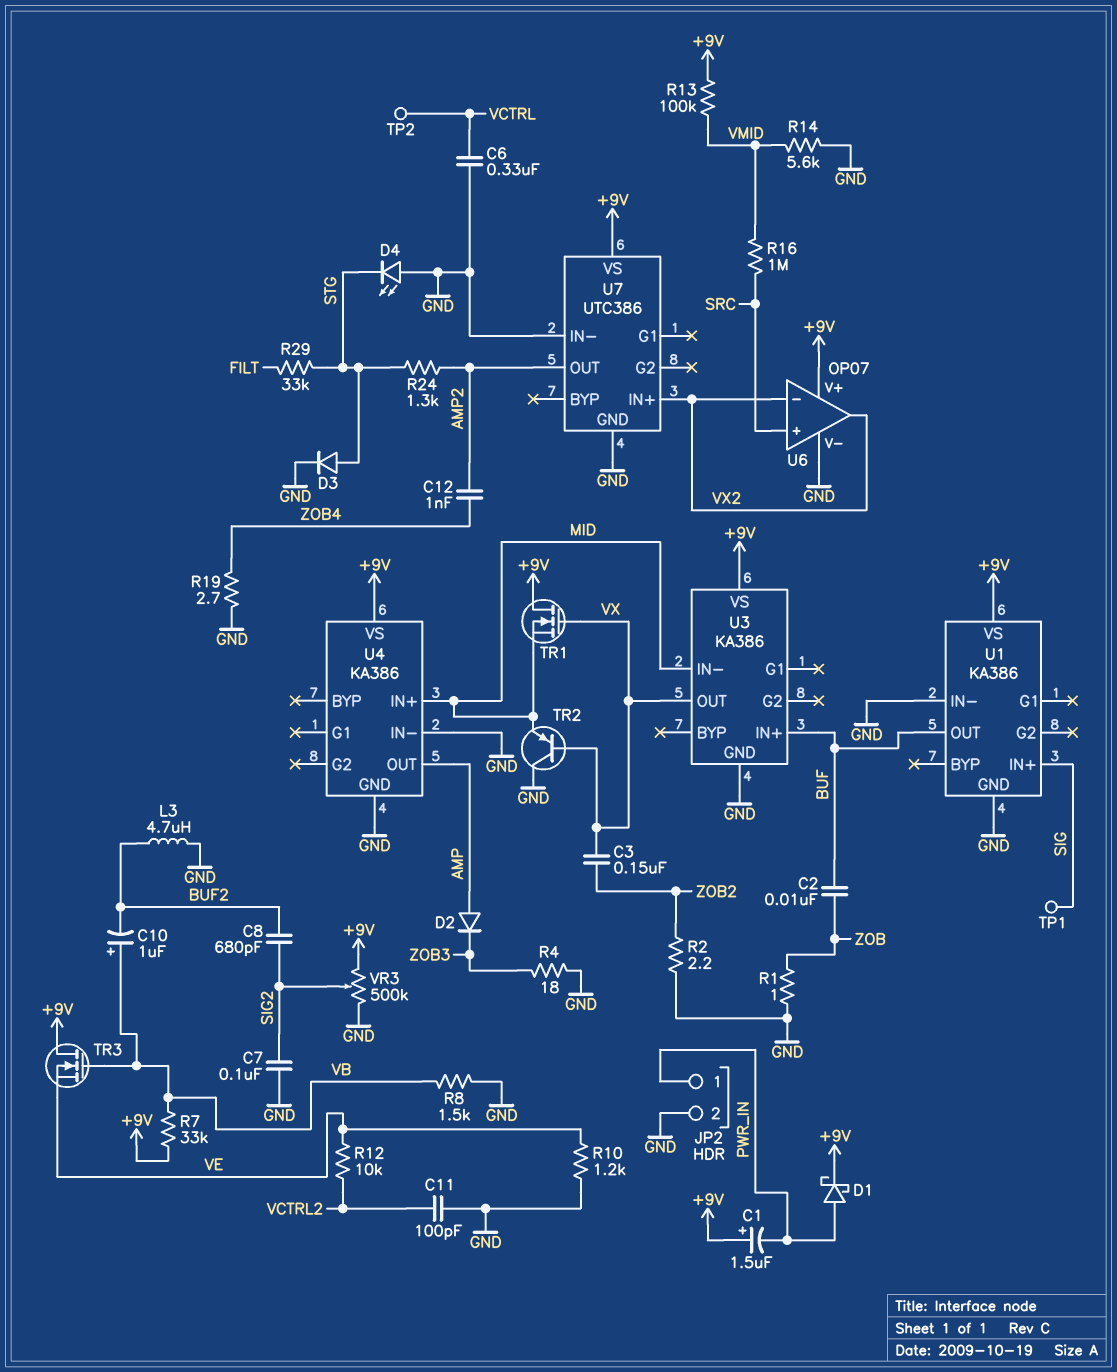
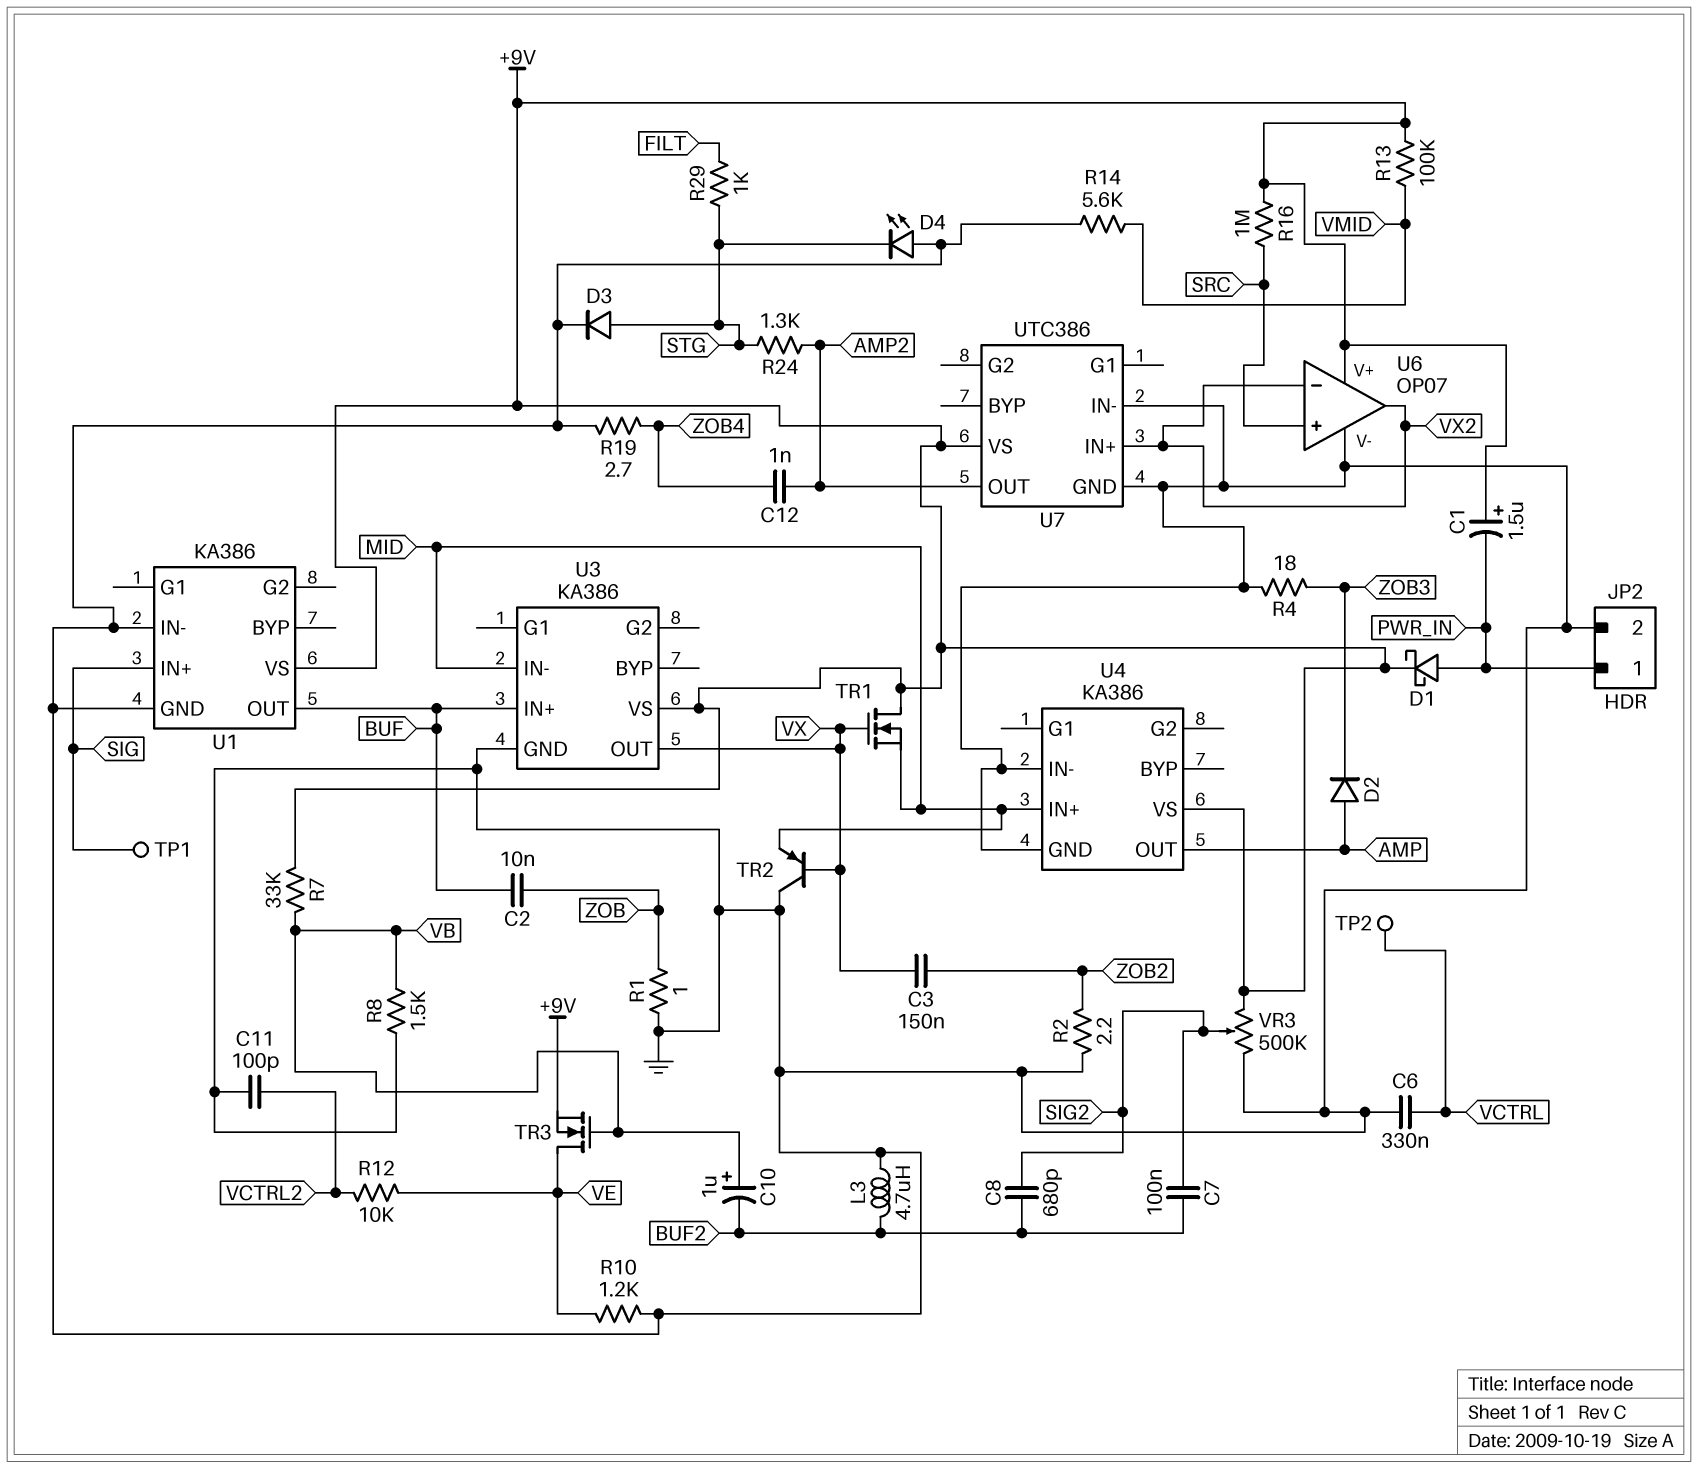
C7: 100nF (GND, SIG2) -> 100nF (BUF2, SIG2)
R16: 1M (SRC, VMID) -> 1M (+9V, SRC)
R29: 33k (FILT, STG) -> 1k (FILT, STG)
TR3: NMOS (G VB, D +9V, S VE) -> NMOS (G VB, D VE, S +9V)

